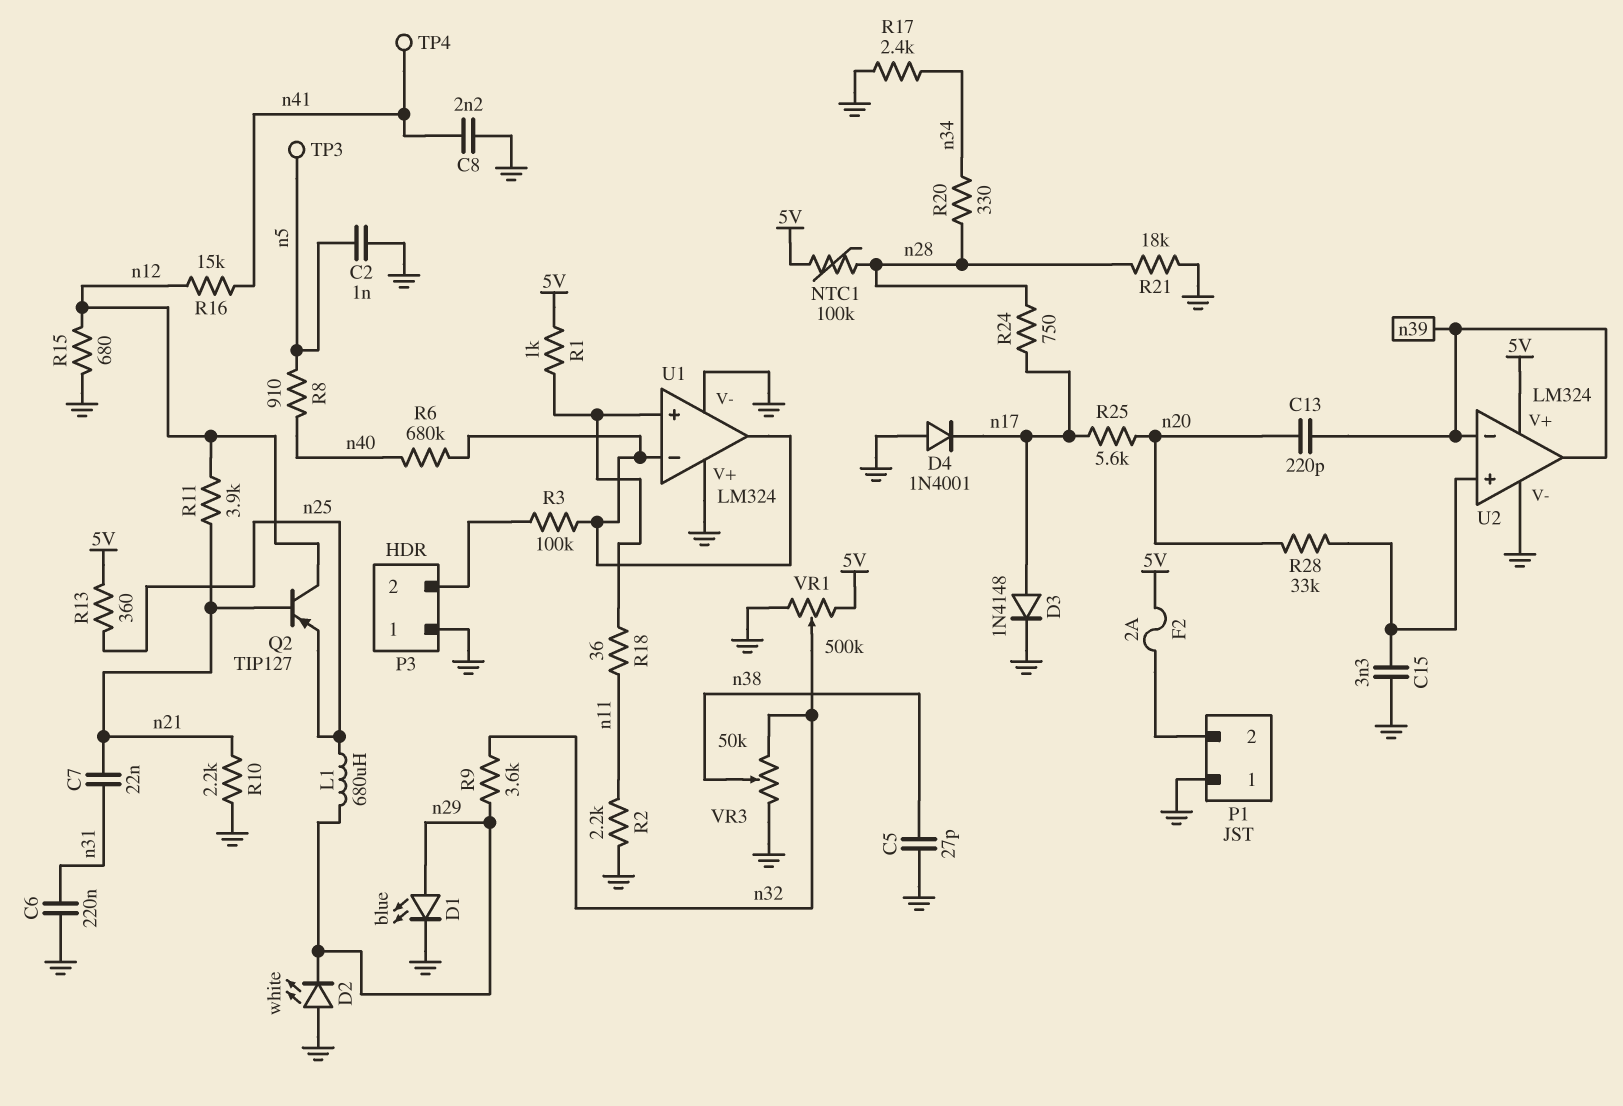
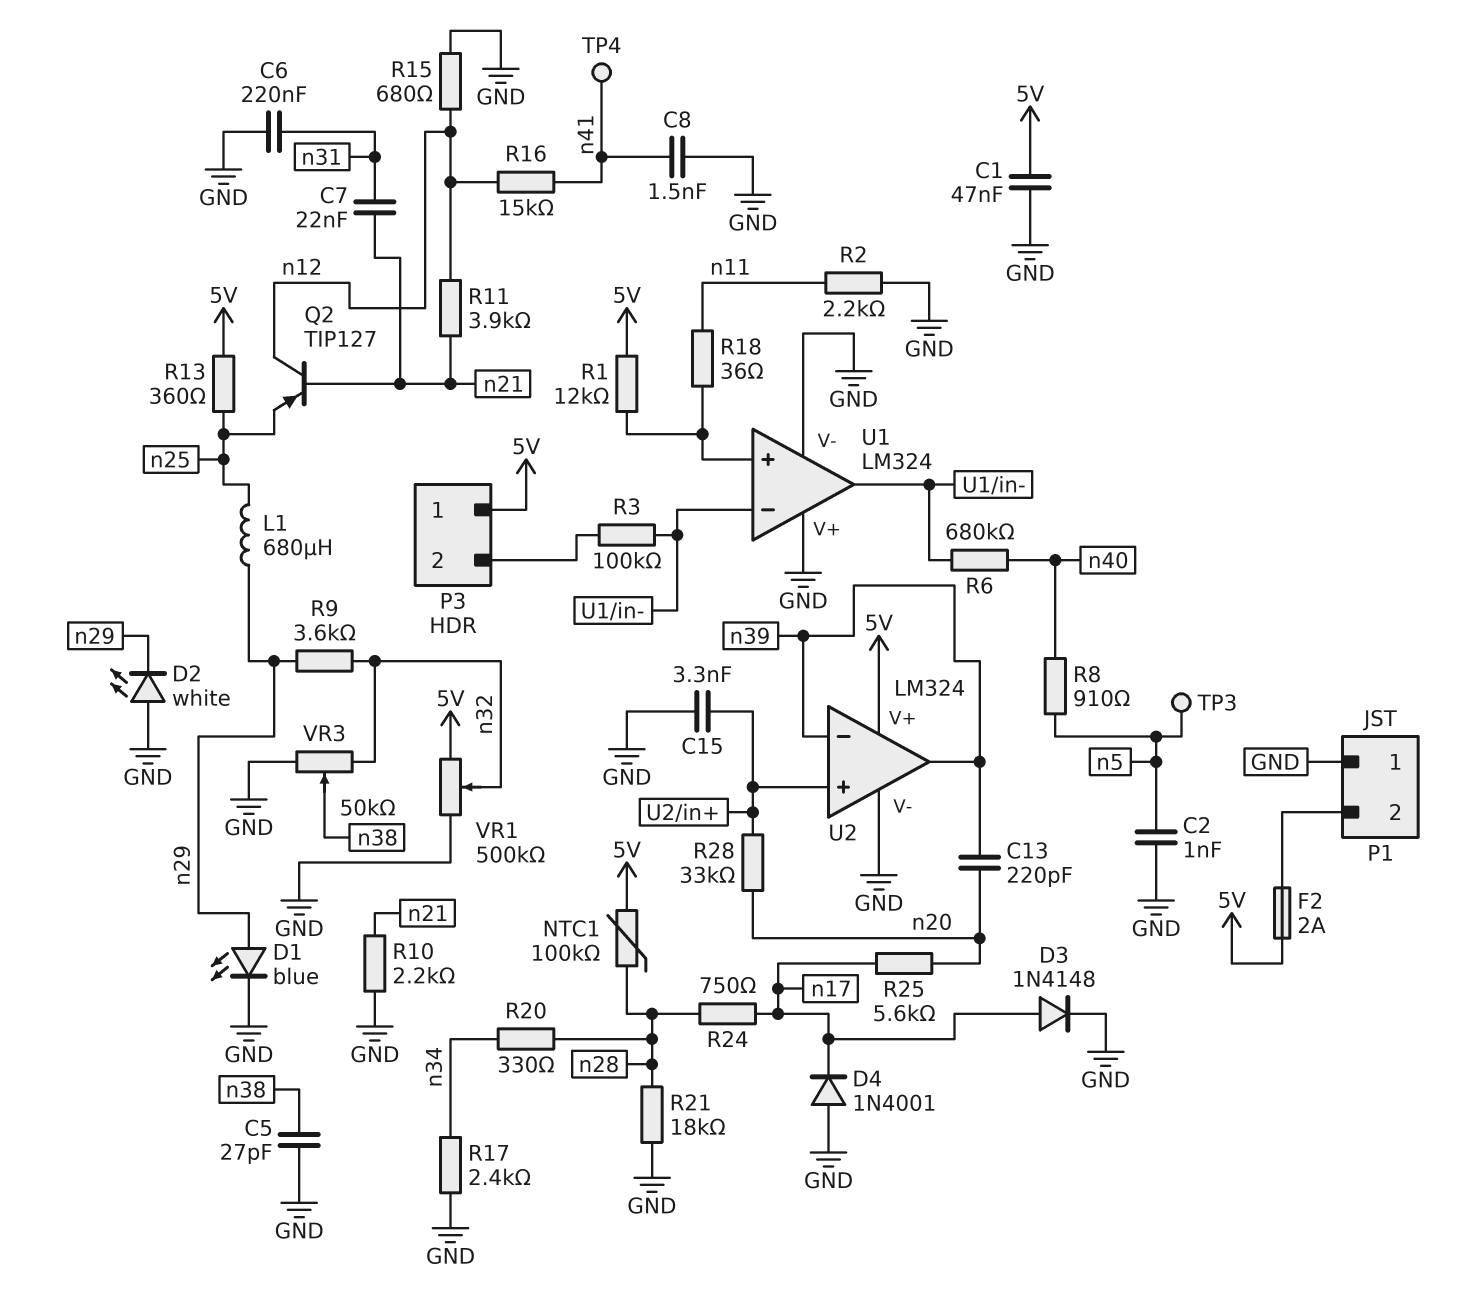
C1: none -> 47nF (5V, GND)
C8: 2.2nF (GND, n41) -> 1.5nF (GND, n41)
P3 pin 1: GND -> 5V
R1: 1k (5V, U1/in+) -> 12k (5V, U1/in+)

